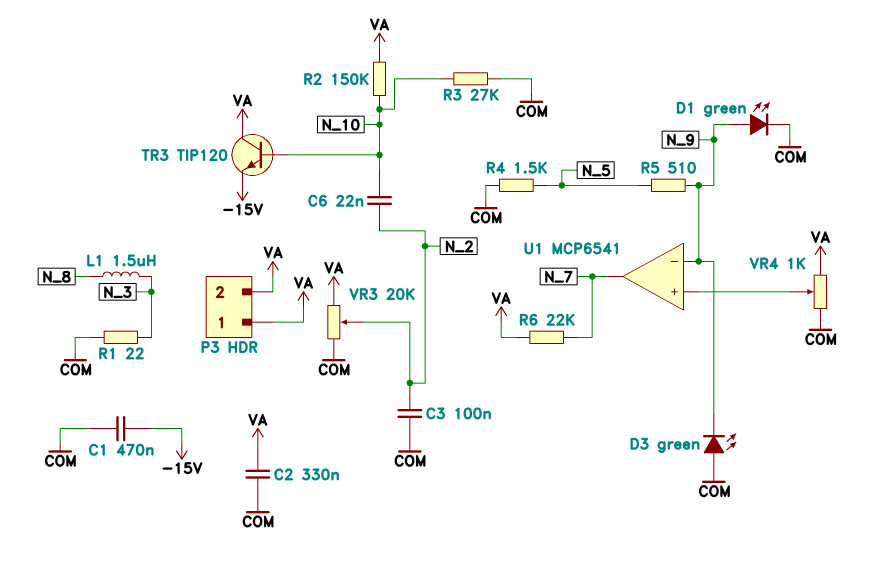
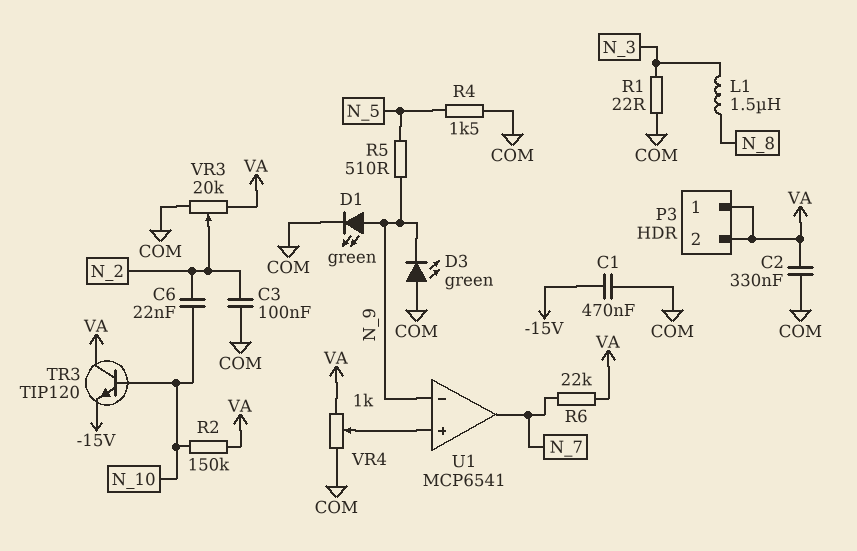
R3: 27k (COM, N_10) -> none

